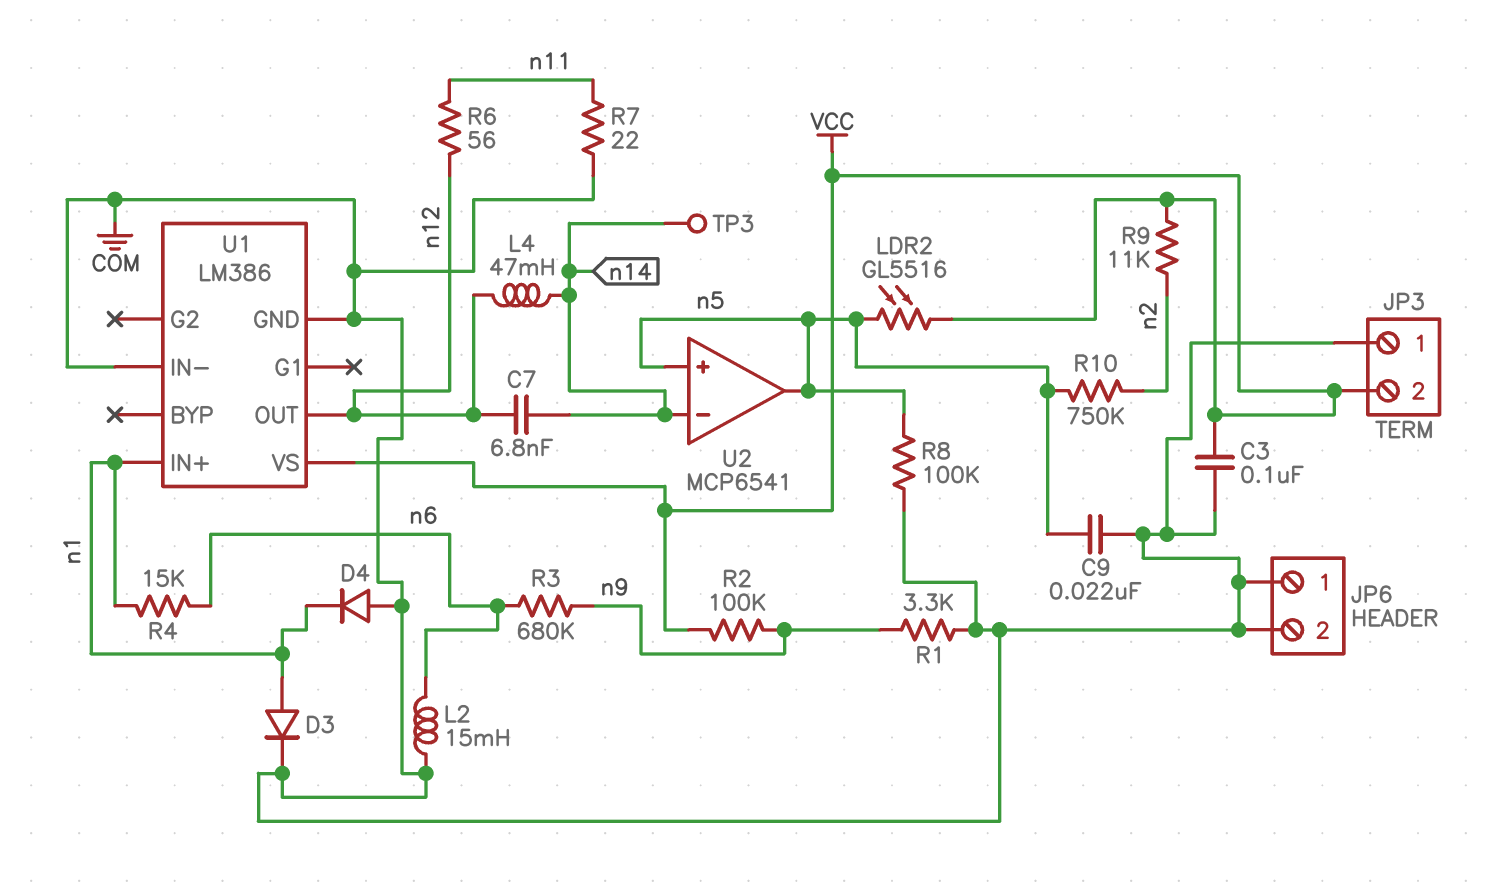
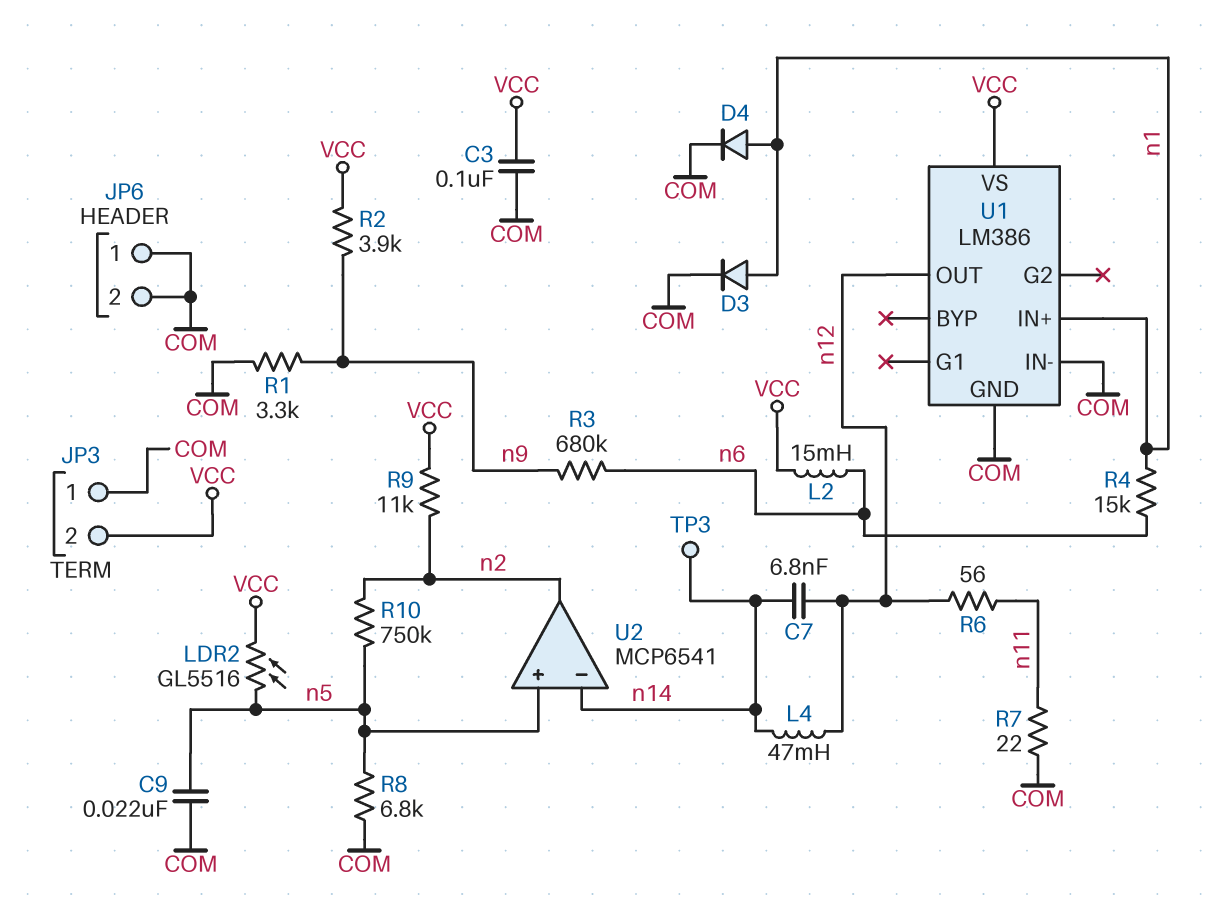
D4: diode (A COM, K n1) -> diode (A n1, K COM)
L2: 15mH (COM, n6) -> 15mH (VCC, n6)
R2: 100k (VCC, n9) -> 3.9k (VCC, n9)
R8: 100k (COM, n5) -> 6.8k (COM, n5)
U2 pin out: n5 -> n2

